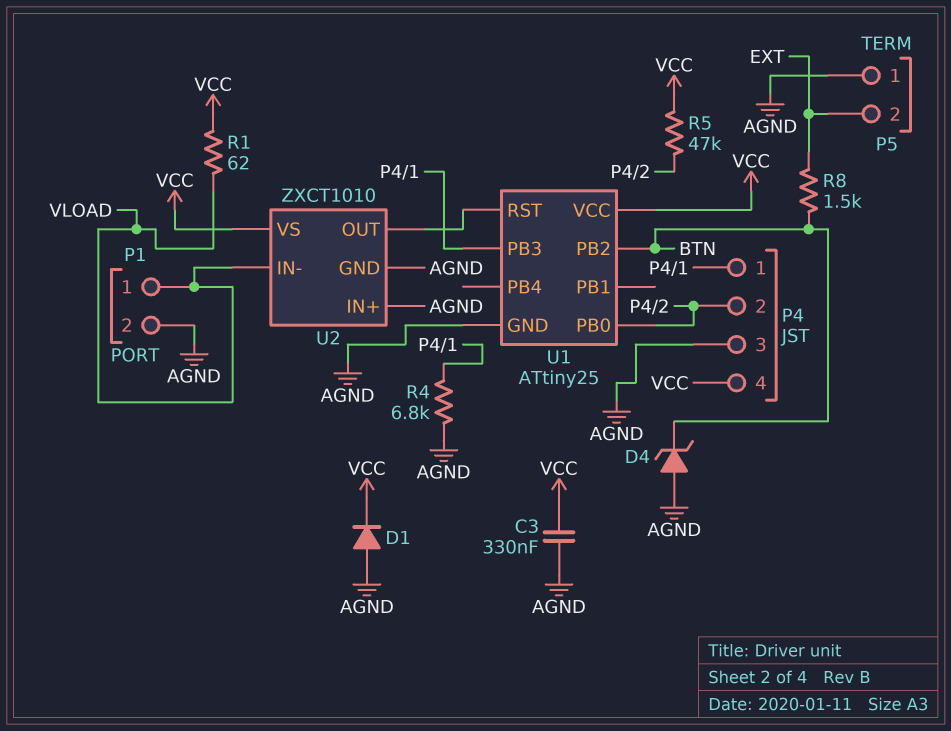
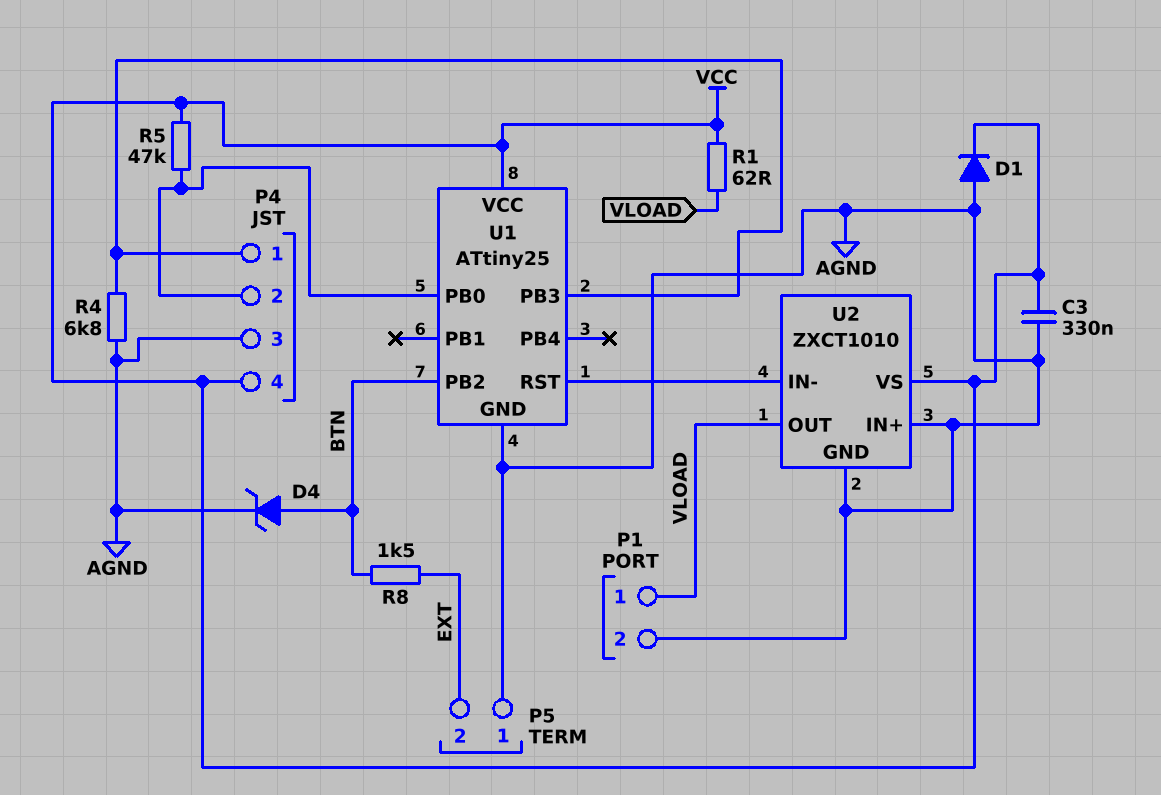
D4: zener (A AGND, K BTN) -> zener (A BTN, K AGND)
U2 pin IN-: VLOAD -> U1/RST
U2 pin OUT: U1/RST -> VLOAD

